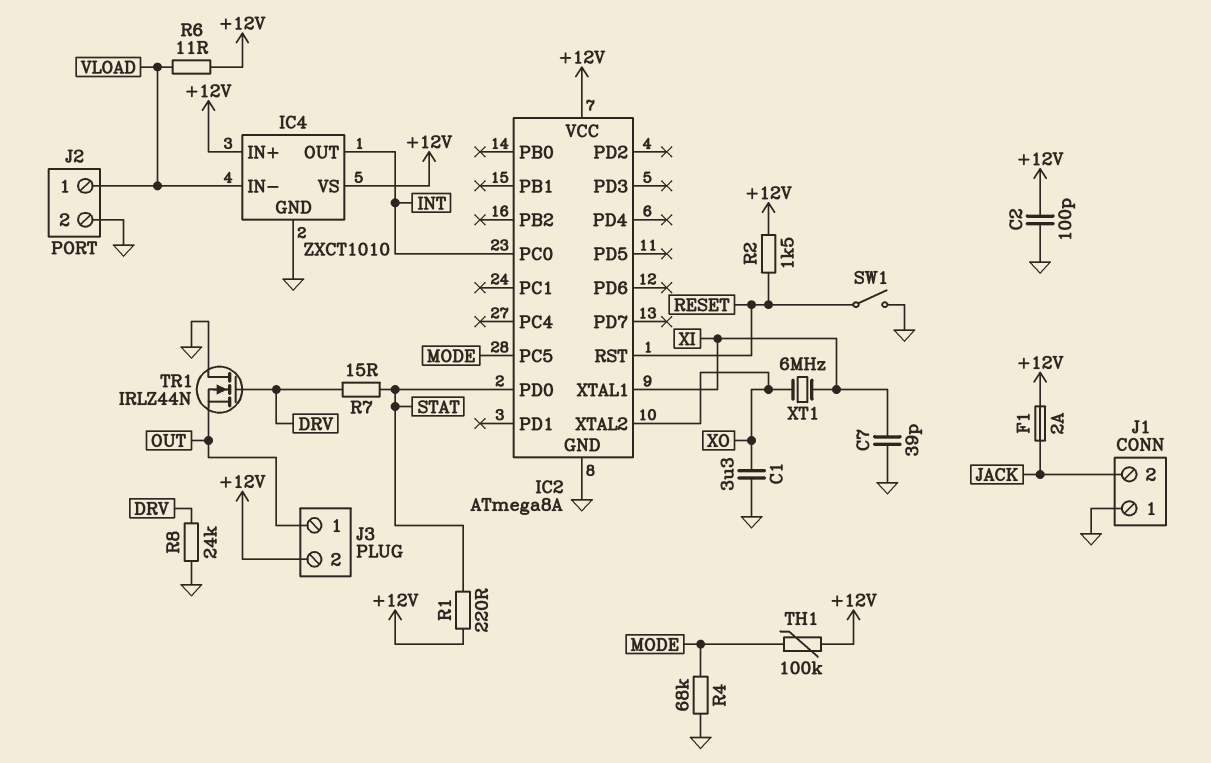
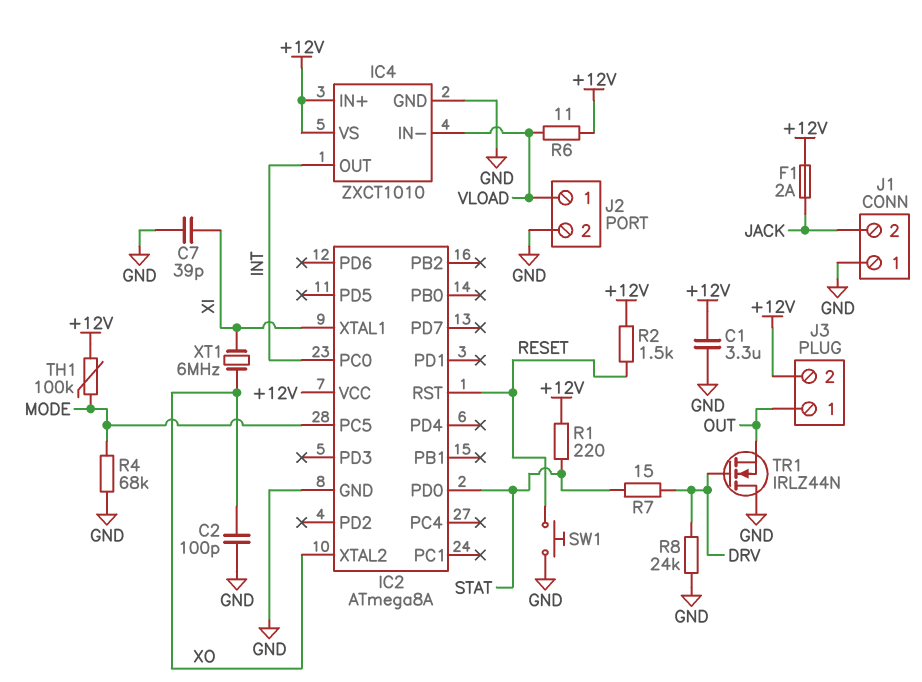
C1: 3.3uF (GND, XO) -> 3.3uF (+12V, GND)
C2: 100pF (+12V, GND) -> 100pF (GND, XO)
SW1: switch (GND, RESET) -> button (GND, RESET)

